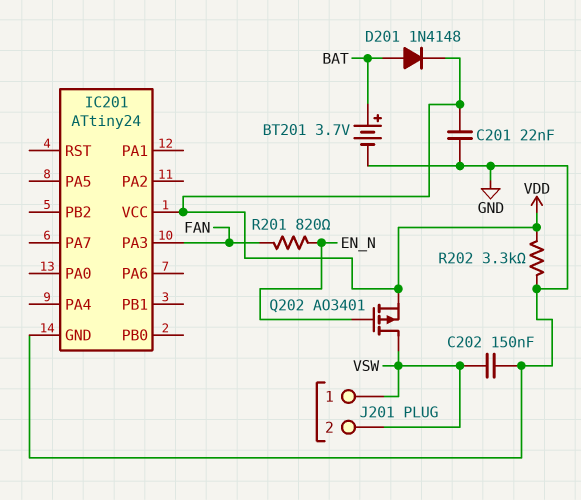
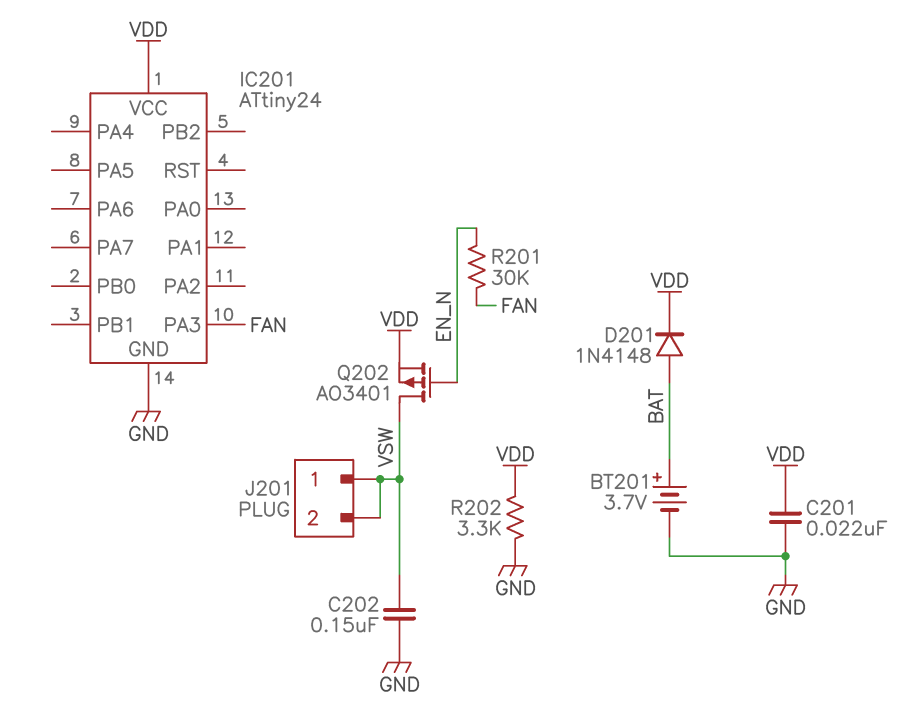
R201: 820 (EN_N, FAN) -> 30k (EN_N, FAN)

